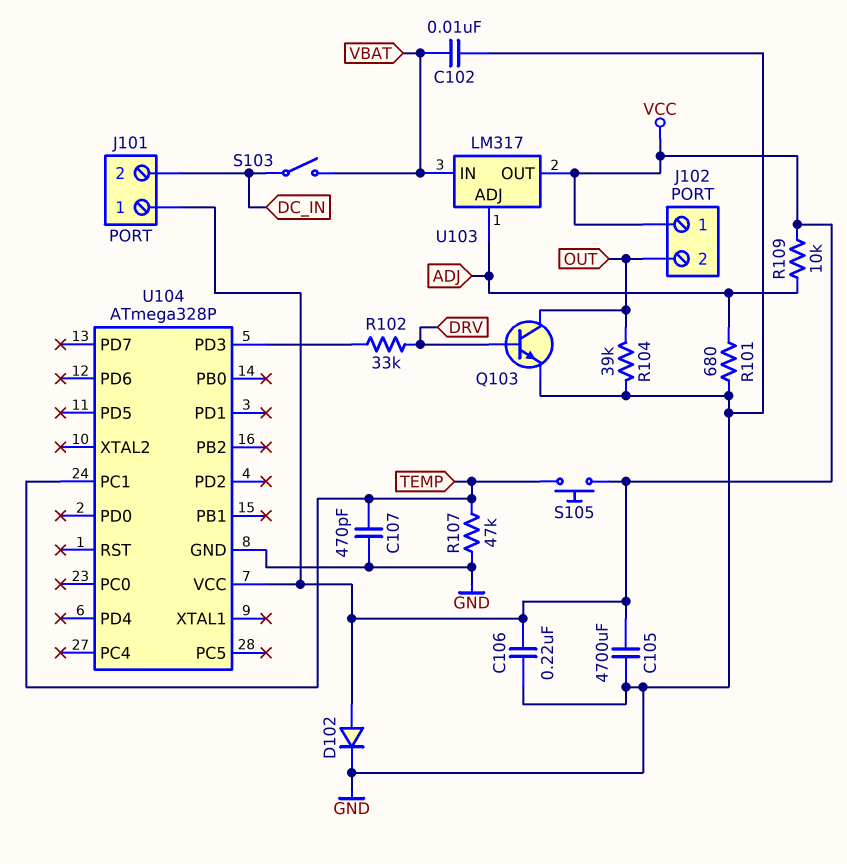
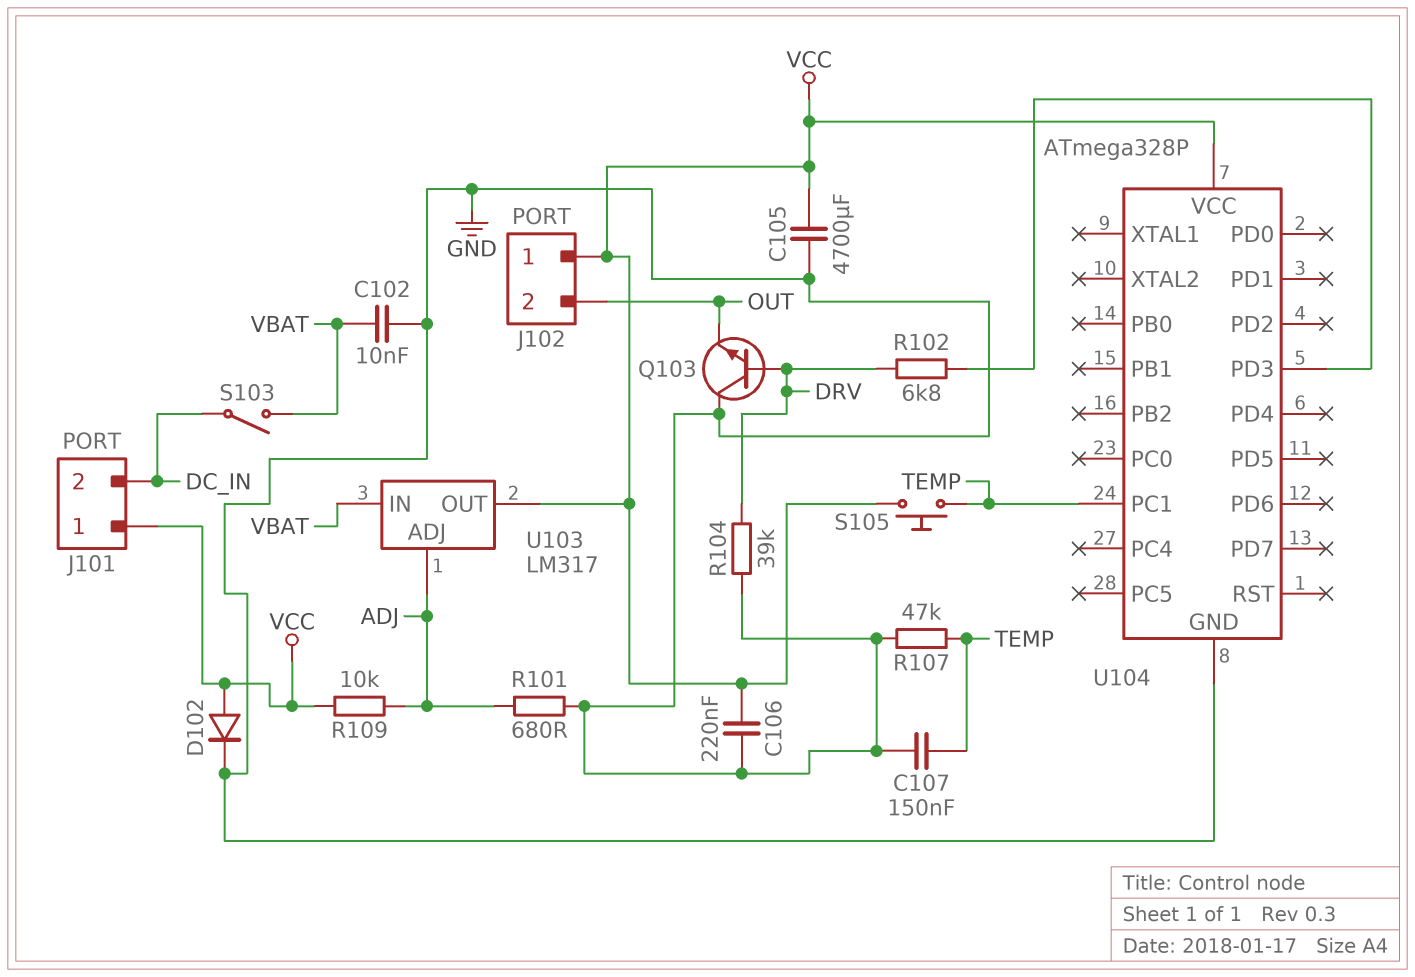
C107: 470pF (GND, TEMP) -> 150nF (GND, TEMP)
Q103: NPN (B DRV, C OUT, E GND) -> NPN (B DRV, C GND, E OUT)
R102: 33k (DRV, U104/PD3) -> 6.8k (DRV, U104/PD3)
R104: 39k (GND, OUT) -> 39k (DRV, GND)

